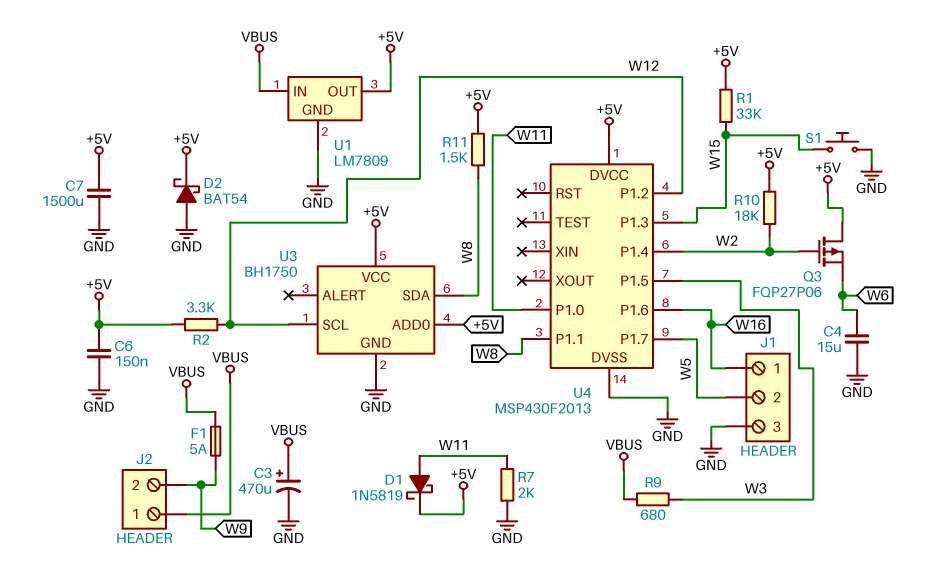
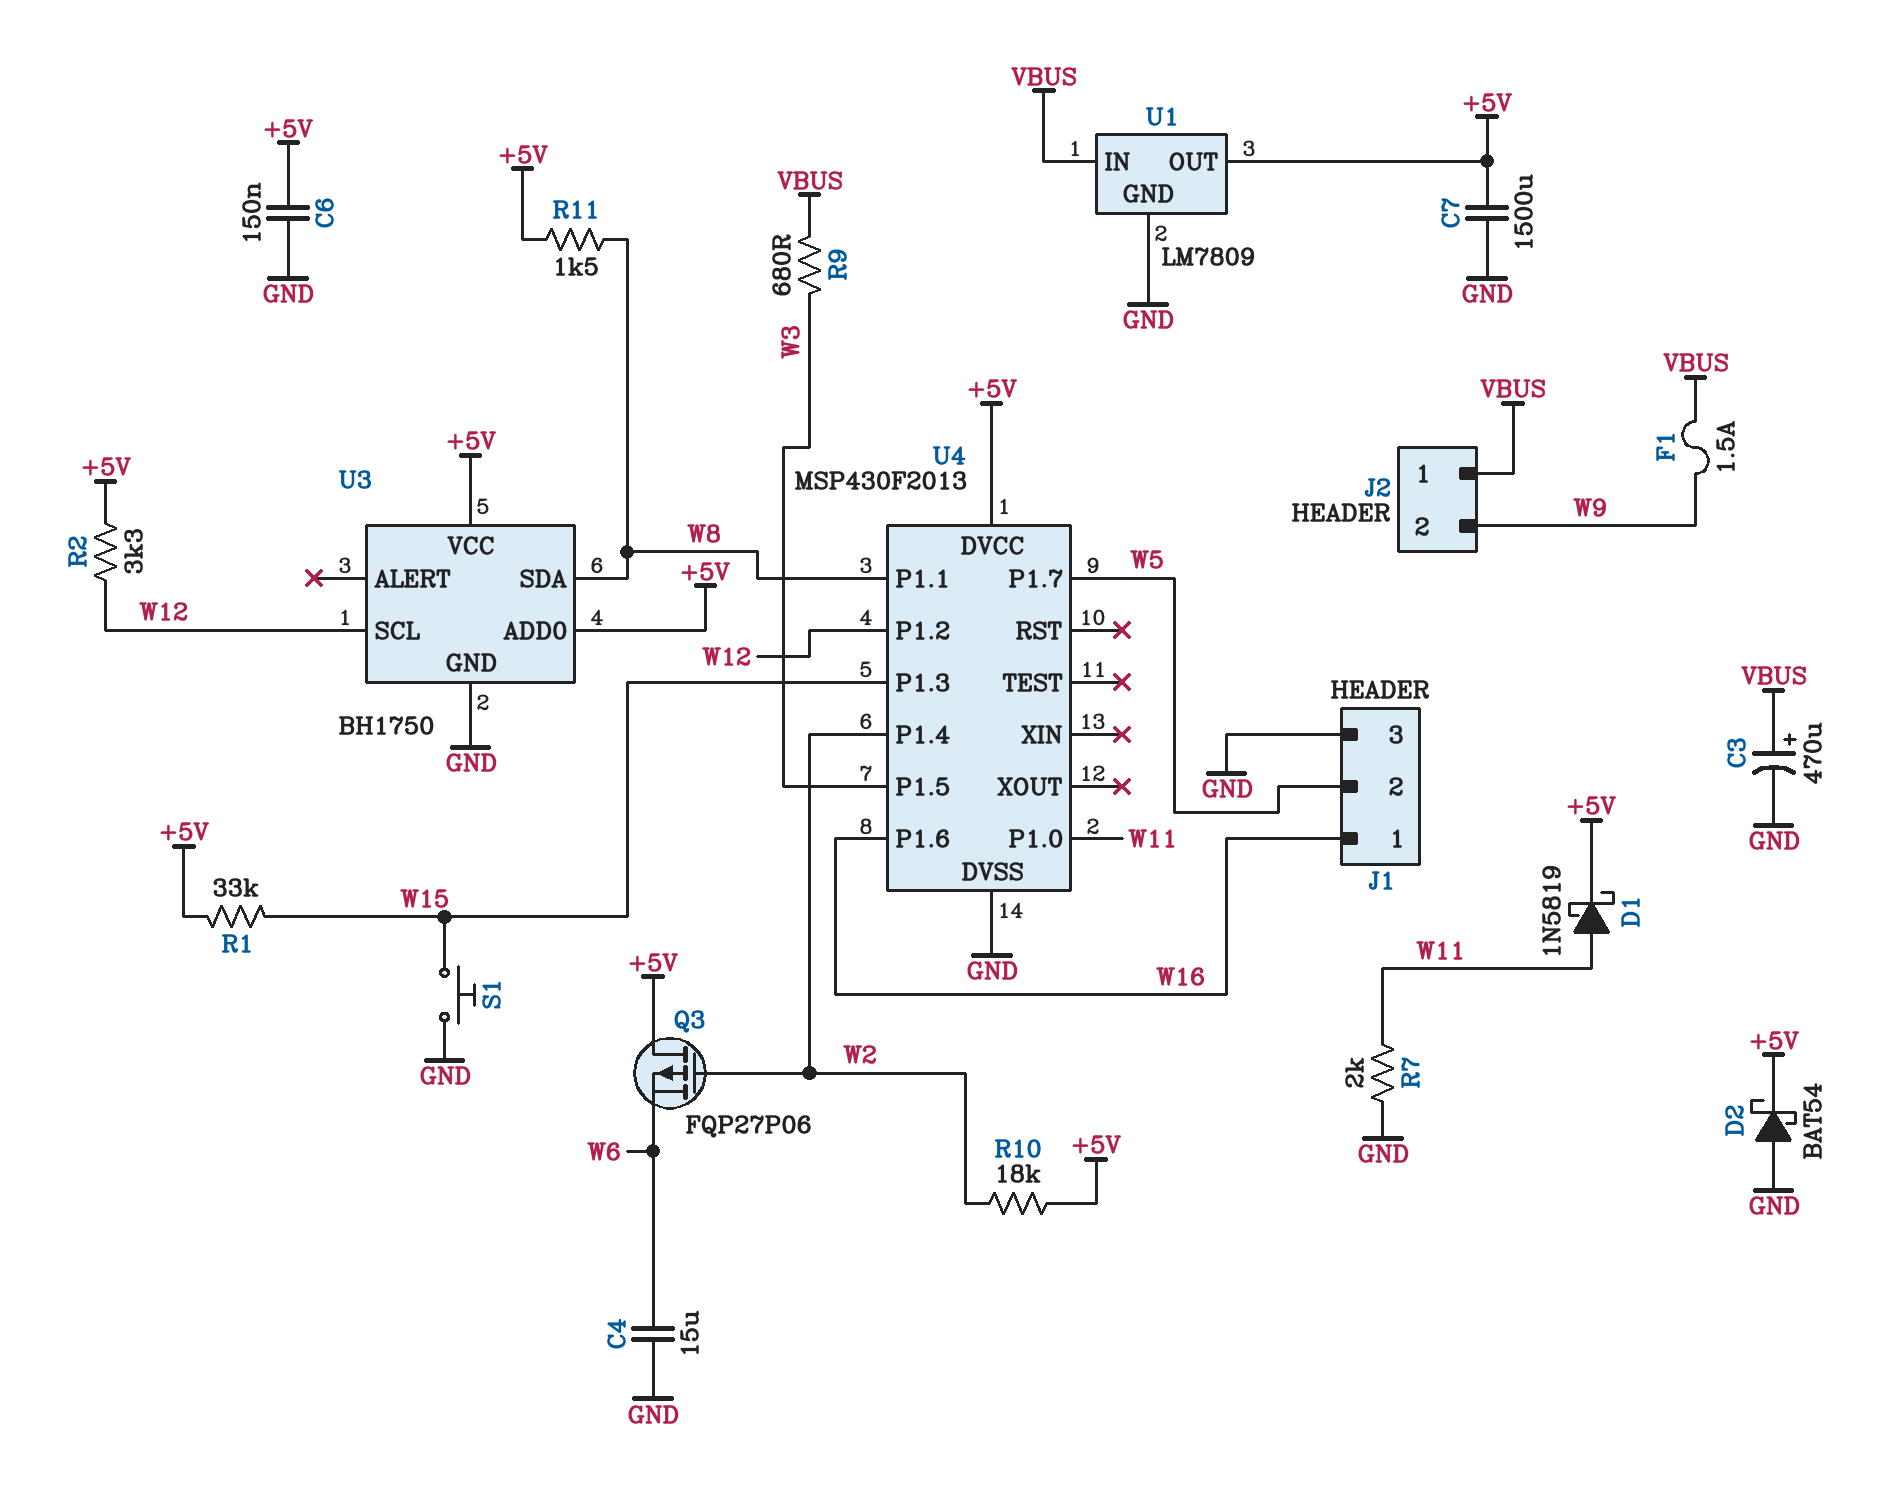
F1: 5A (VBUS, W9) -> 1.5A (VBUS, W9)

